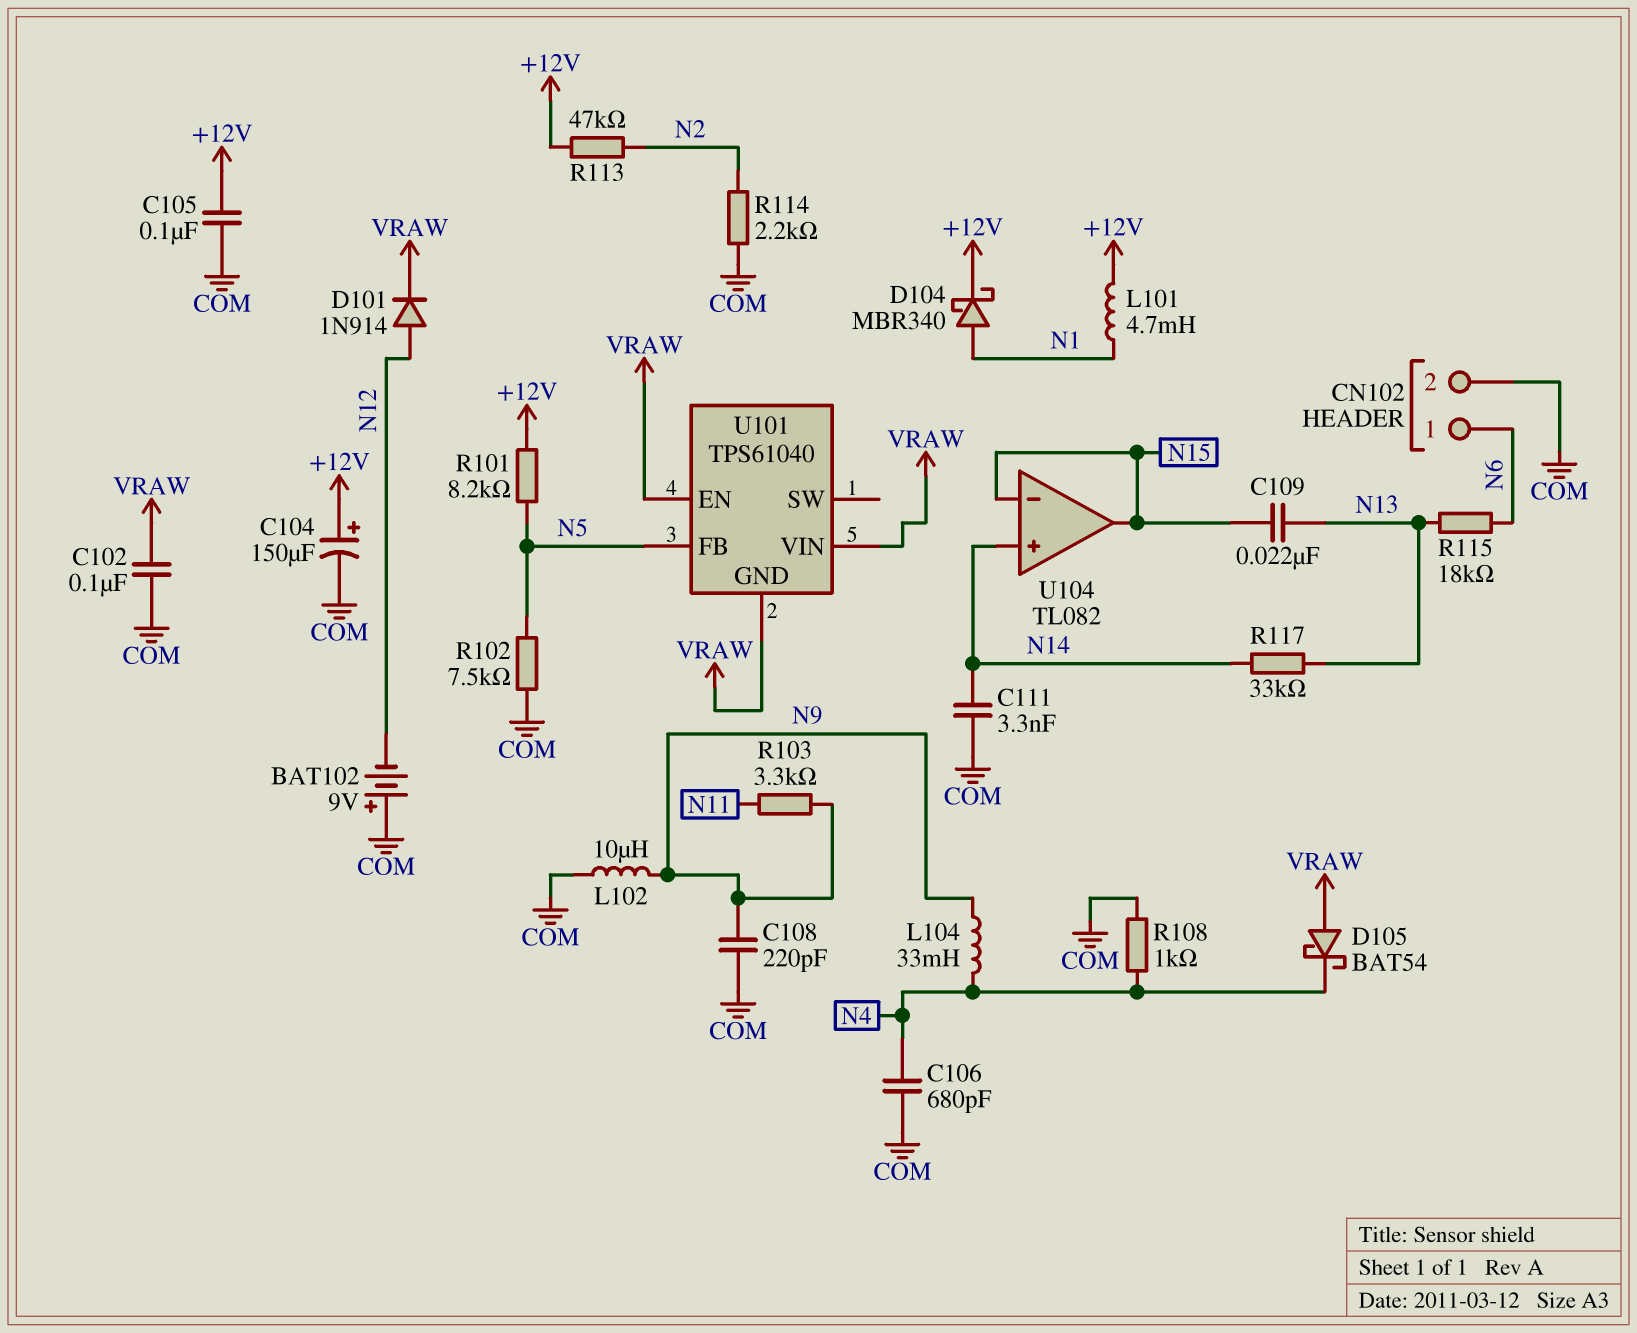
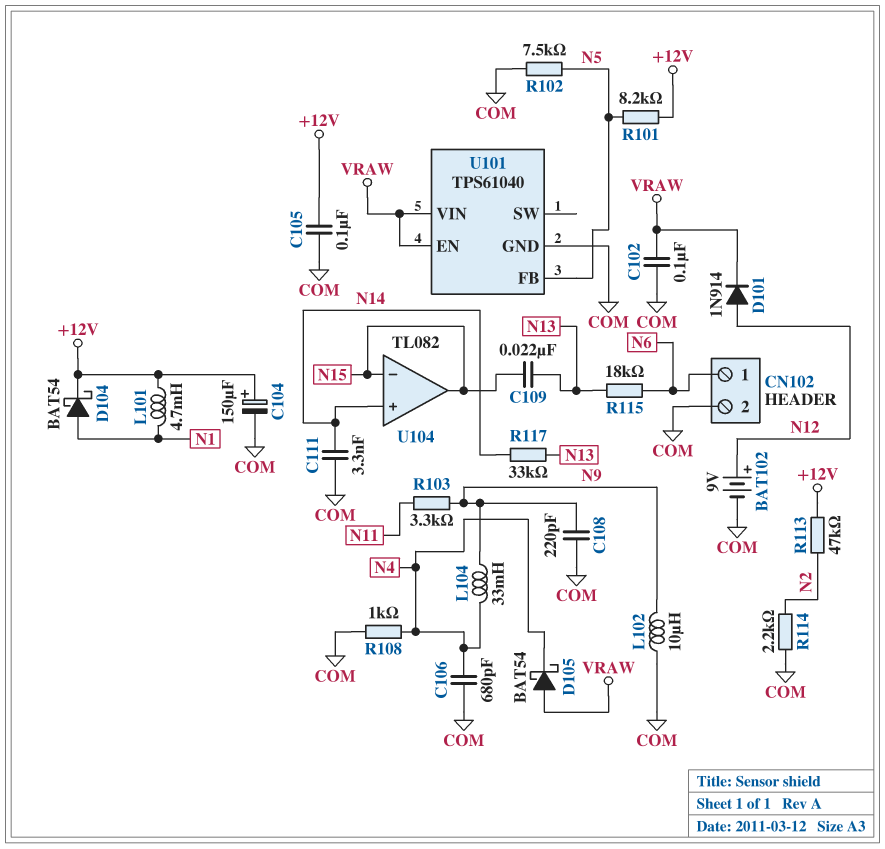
BAT102: 9V (plus COM, minus N12) -> 9V (plus N12, minus COM)
D104: schottky MBR340 (A N1, K +12V) -> schottky BAT54 (A N1, K +12V)
U101 pin GND: VRAW -> COM

